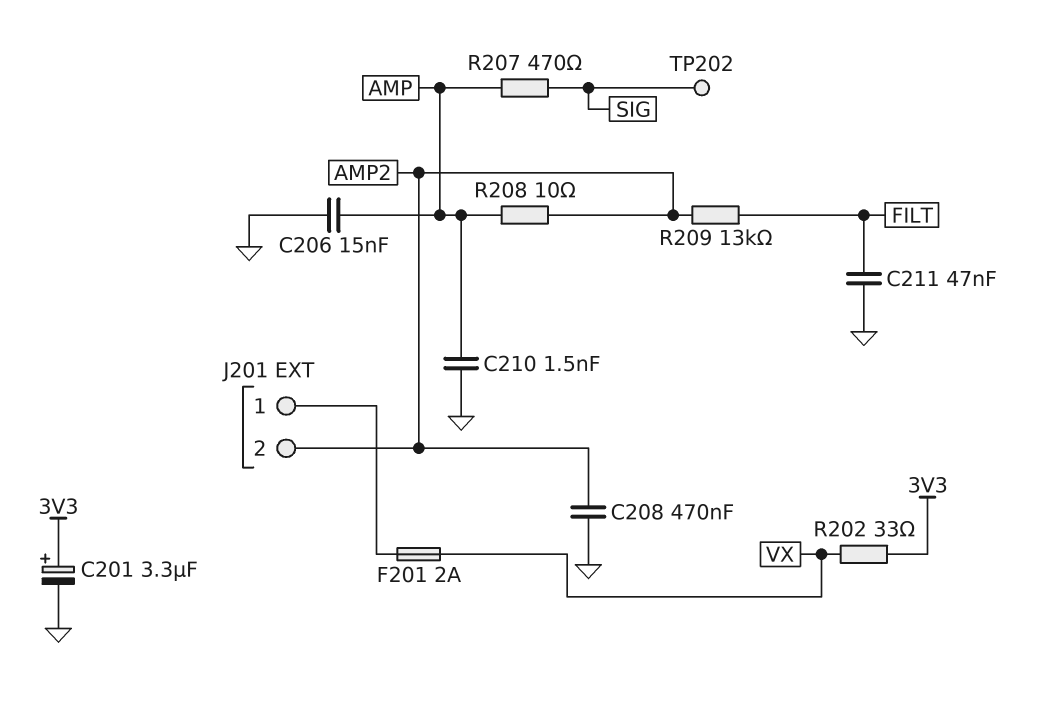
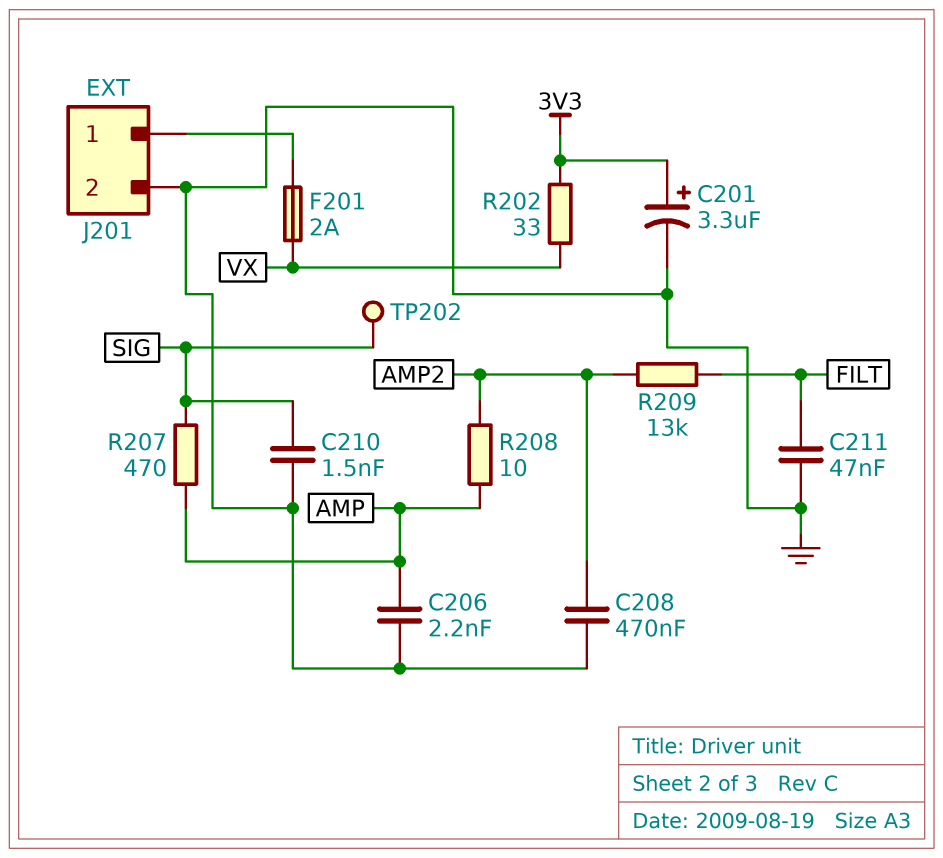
C206: 15nF (AMP, GND) -> 2.2nF (AMP, GND)
C210: 1.5nF (AMP, GND) -> 1.5nF (GND, SIG)
J201 pin 2: AMP2 -> GND

